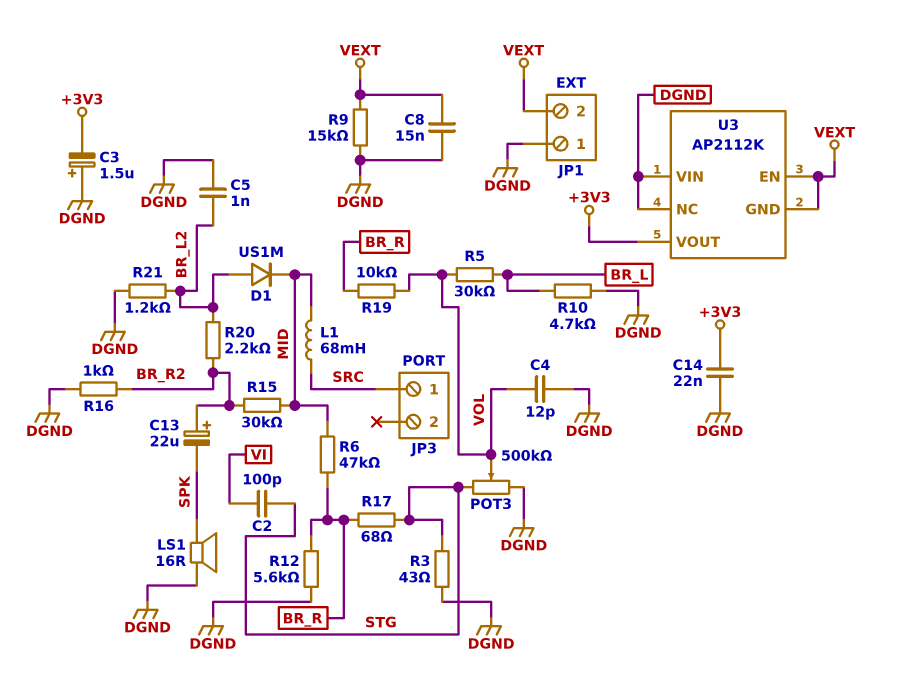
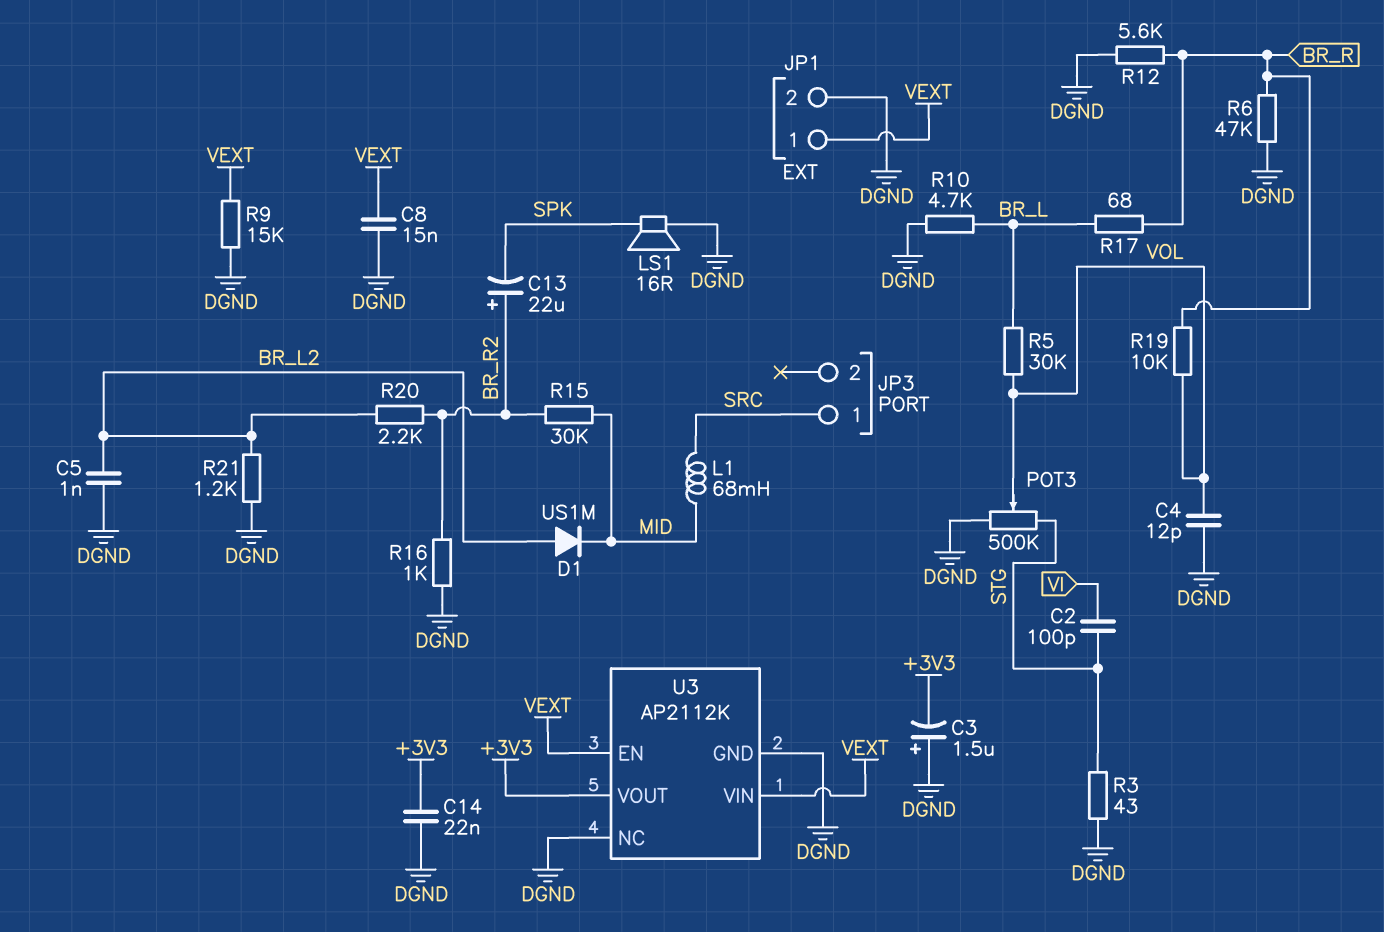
JP1 pin 1: DGND -> VEXT
JP1 pin 2: VEXT -> DGND
R6: 47k (BR_R, MID) -> 47k (BR_R, DGND)
R17: 68 (BR_R, STG) -> 68 (BR_L, BR_R)
U3 pin GND: VEXT -> DGND
U3 pin VIN: DGND -> VEXT

